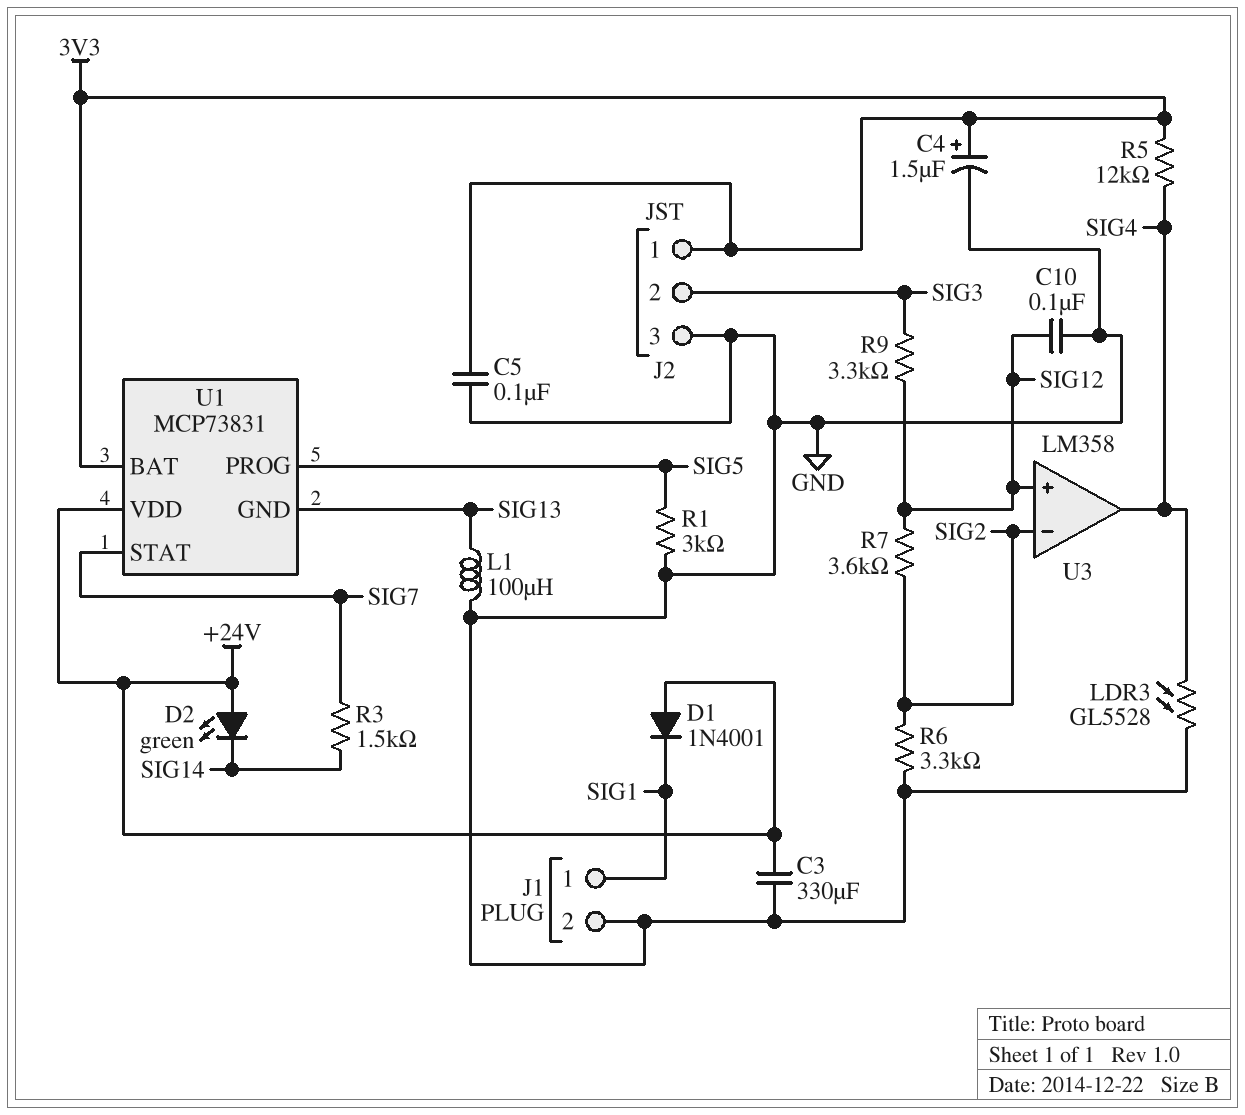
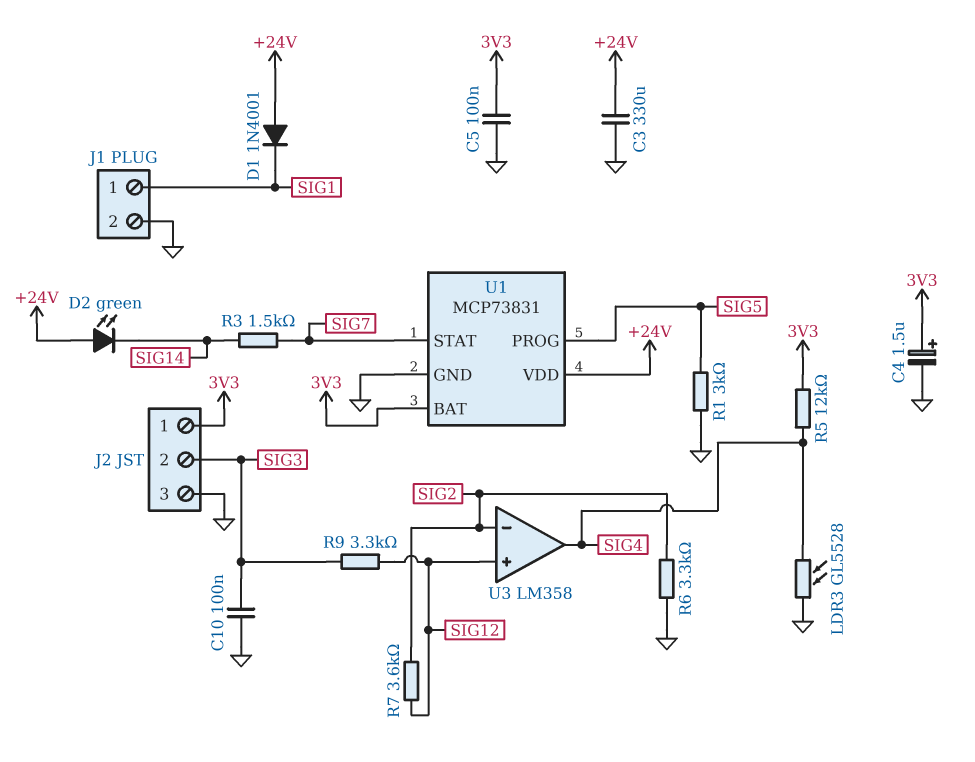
C10: 100nF (GND, SIG12) -> 100nF (GND, SIG3)
L1: 100uH (GND, SIG13) -> none
U1 pin GND: SIG13 -> GND

